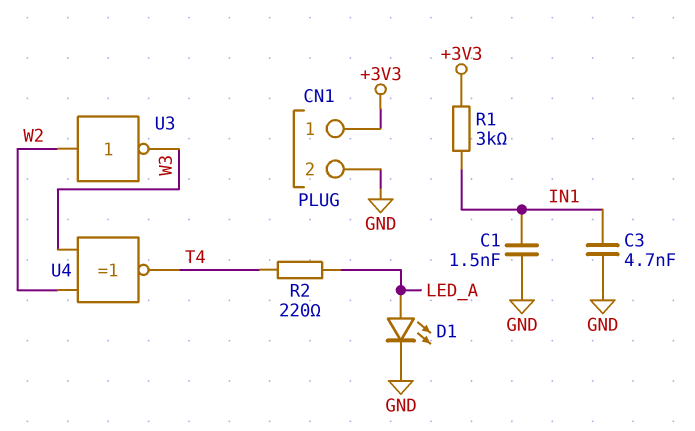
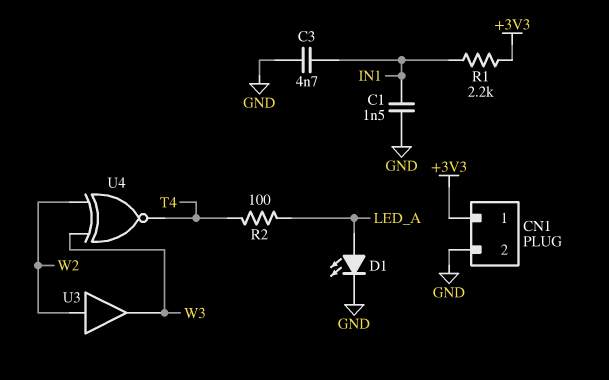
R1: 3k (+3V3, IN1) -> 2.2k (+3V3, IN1)
R2: 220 (LED_A, T4) -> 100 (LED_A, T4)
U3: NOT (in W2, out W3) -> buffer (in W2, out W3)

